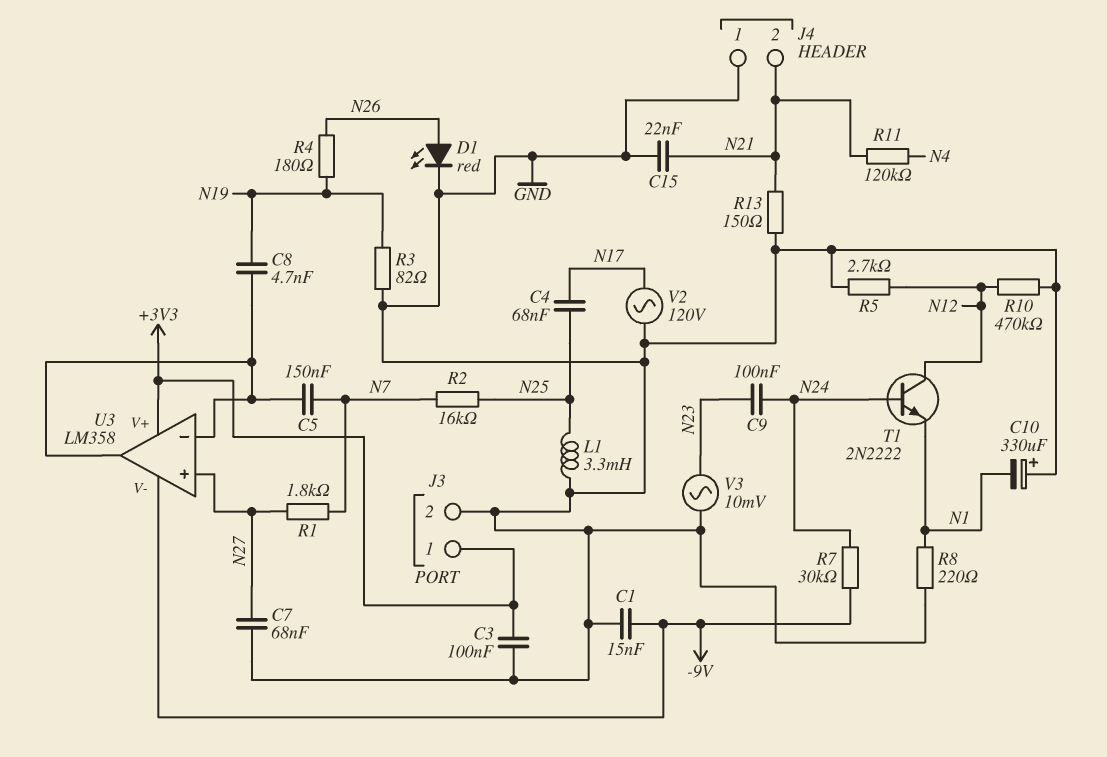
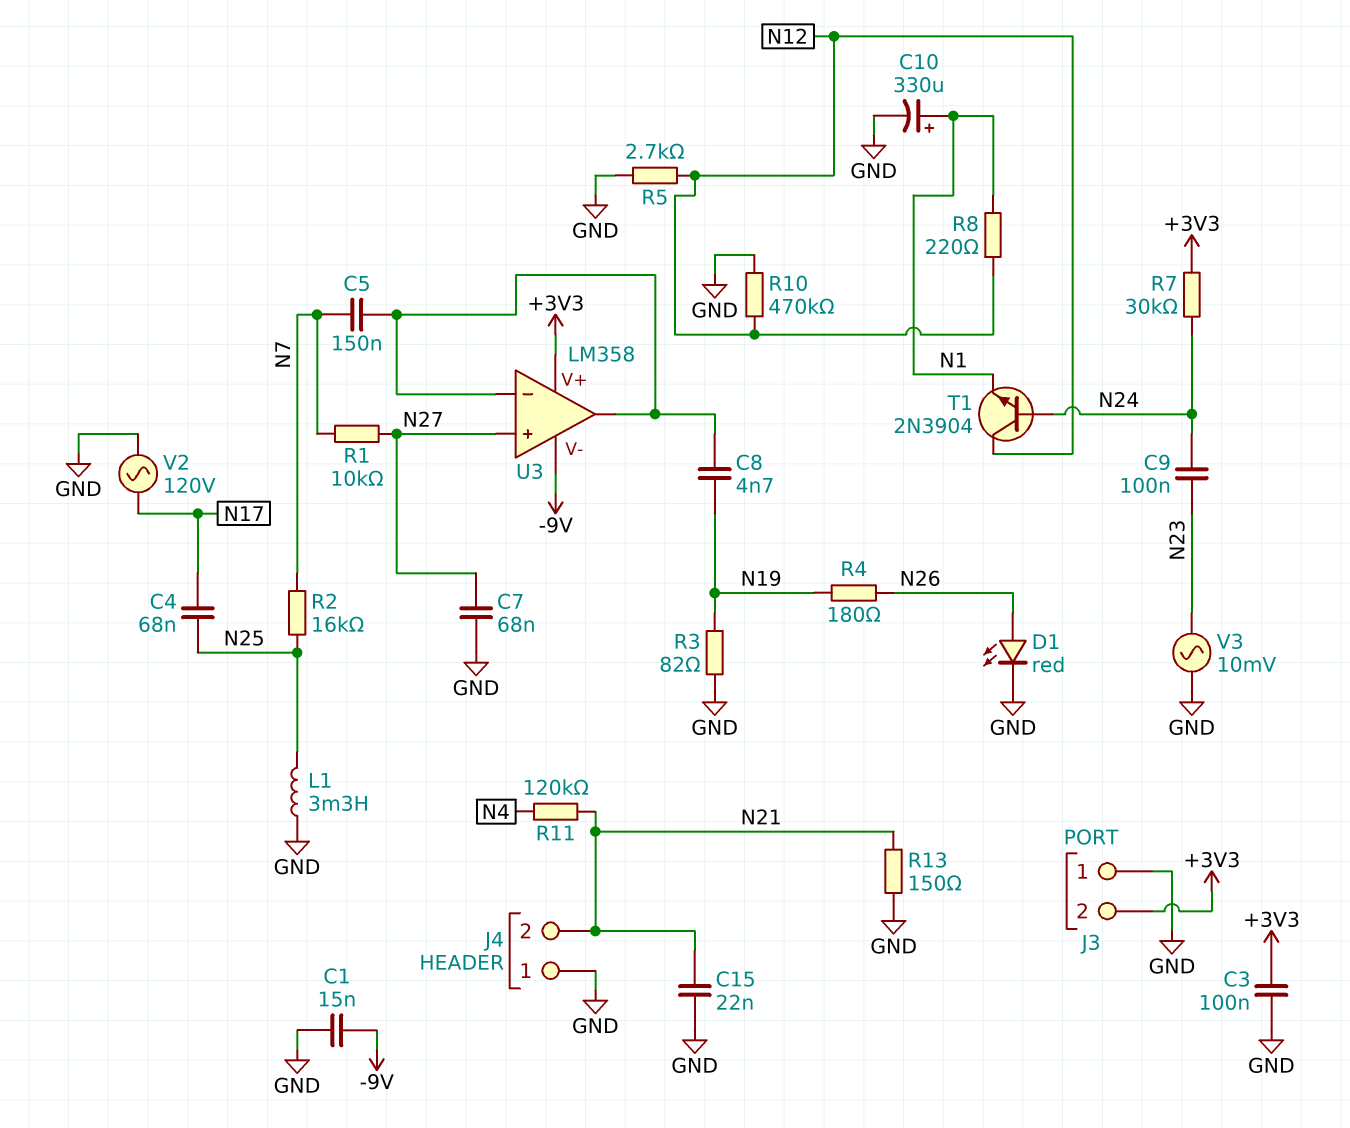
C10: 330uF (plus GND, minus N1) -> 330uF (plus N1, minus GND)
J3 pin 1: +3V3 -> GND
J3 pin 2: GND -> +3V3
R1: 1.8k (N7, N27) -> 10k (N7, N27)
R7: 30k (-9V, N24) -> 30k (+3V3, N24)
R8: 220 (GND, N1) -> 220 (N1, N12)
T1: NPN 2N2222 (B N24, C N12, E N1) -> NPN 2N3904 (B N24, C N12, E N1)

